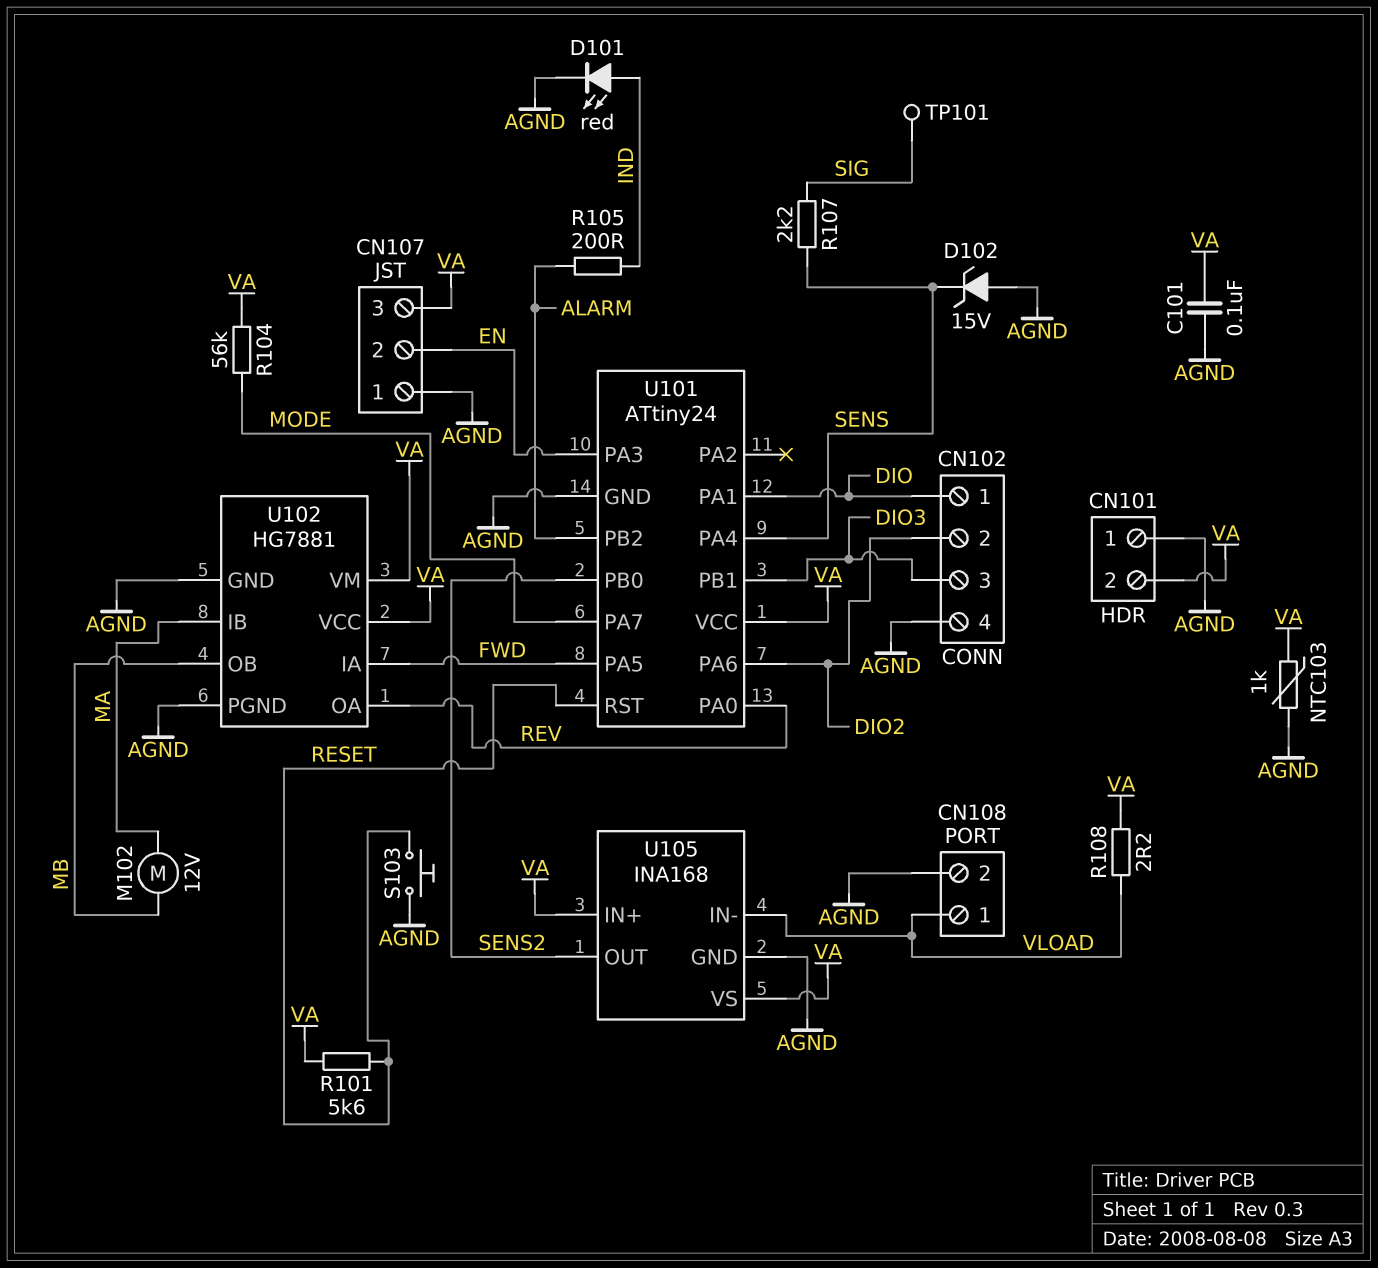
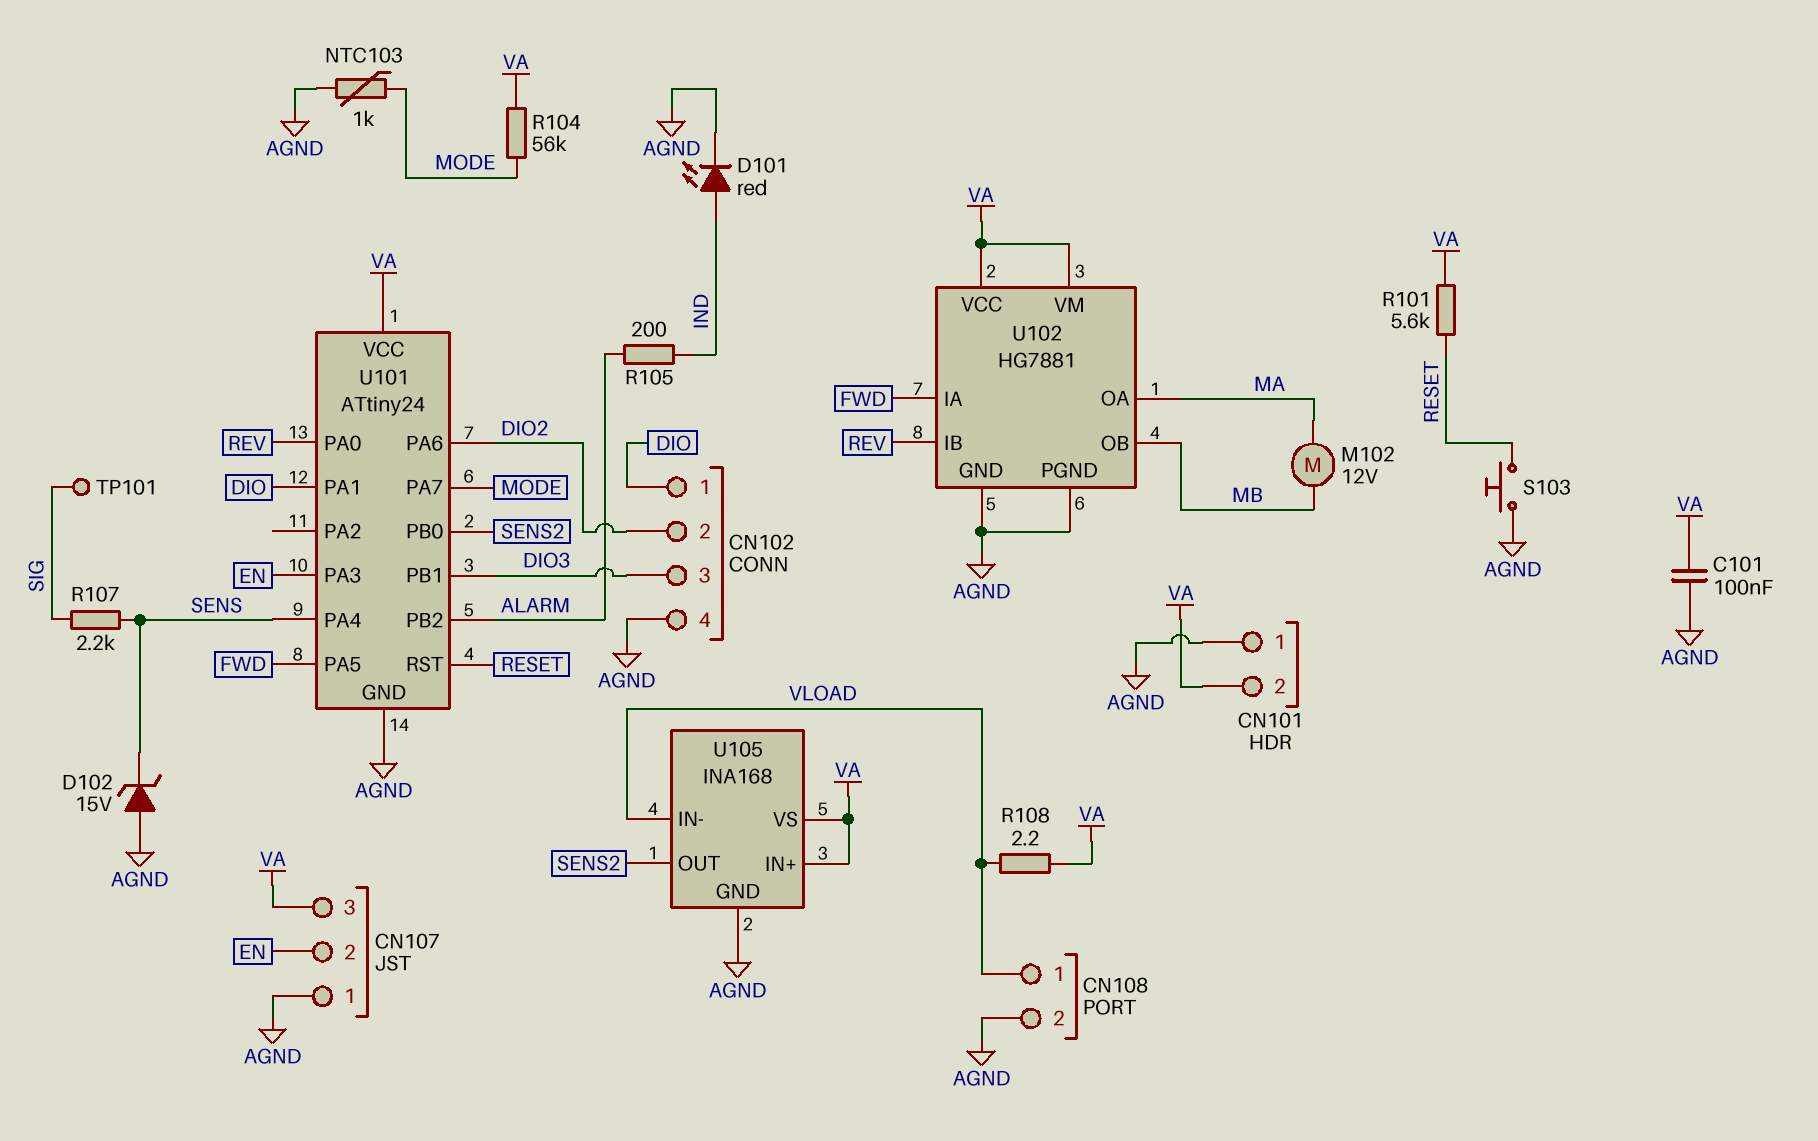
NTC103: 1k (AGND, VA) -> 1k (AGND, MODE)
U102 pin IB: MA -> REV
U102 pin OA: REV -> MA

